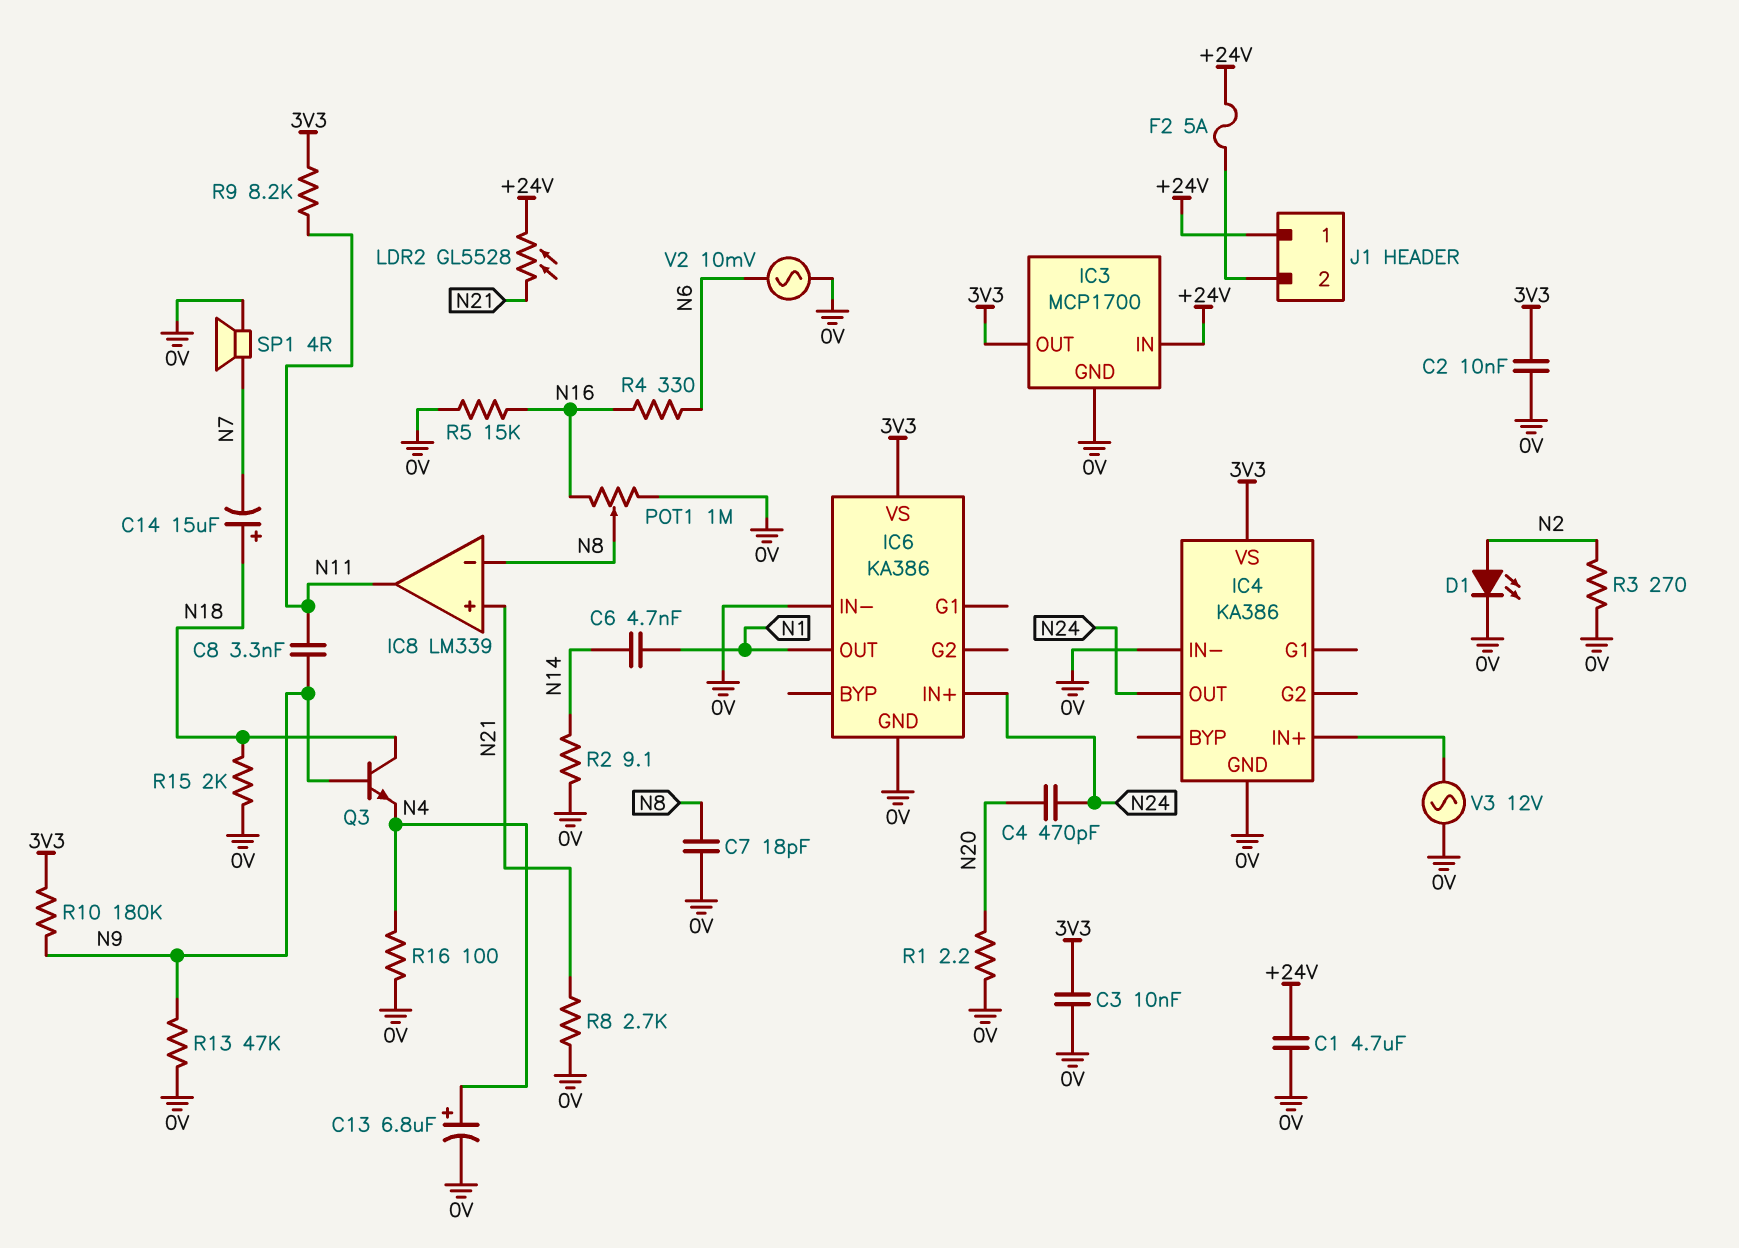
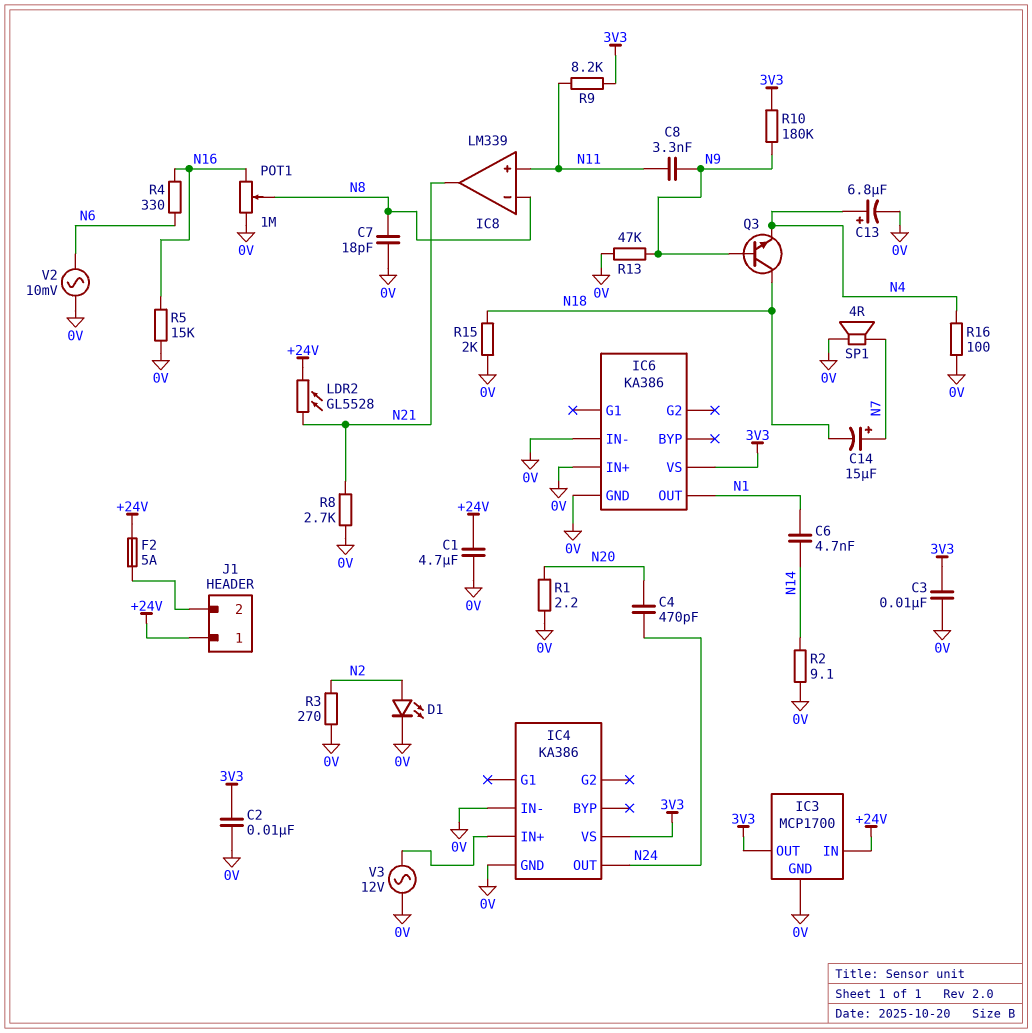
C14: 15uF (plus N18, minus N7) -> 15uF (plus N7, minus N18)
IC6 pin IN+: N24 -> 0V
IC8 pin in+: N21 -> N11
IC8 pin out: N11 -> N21

